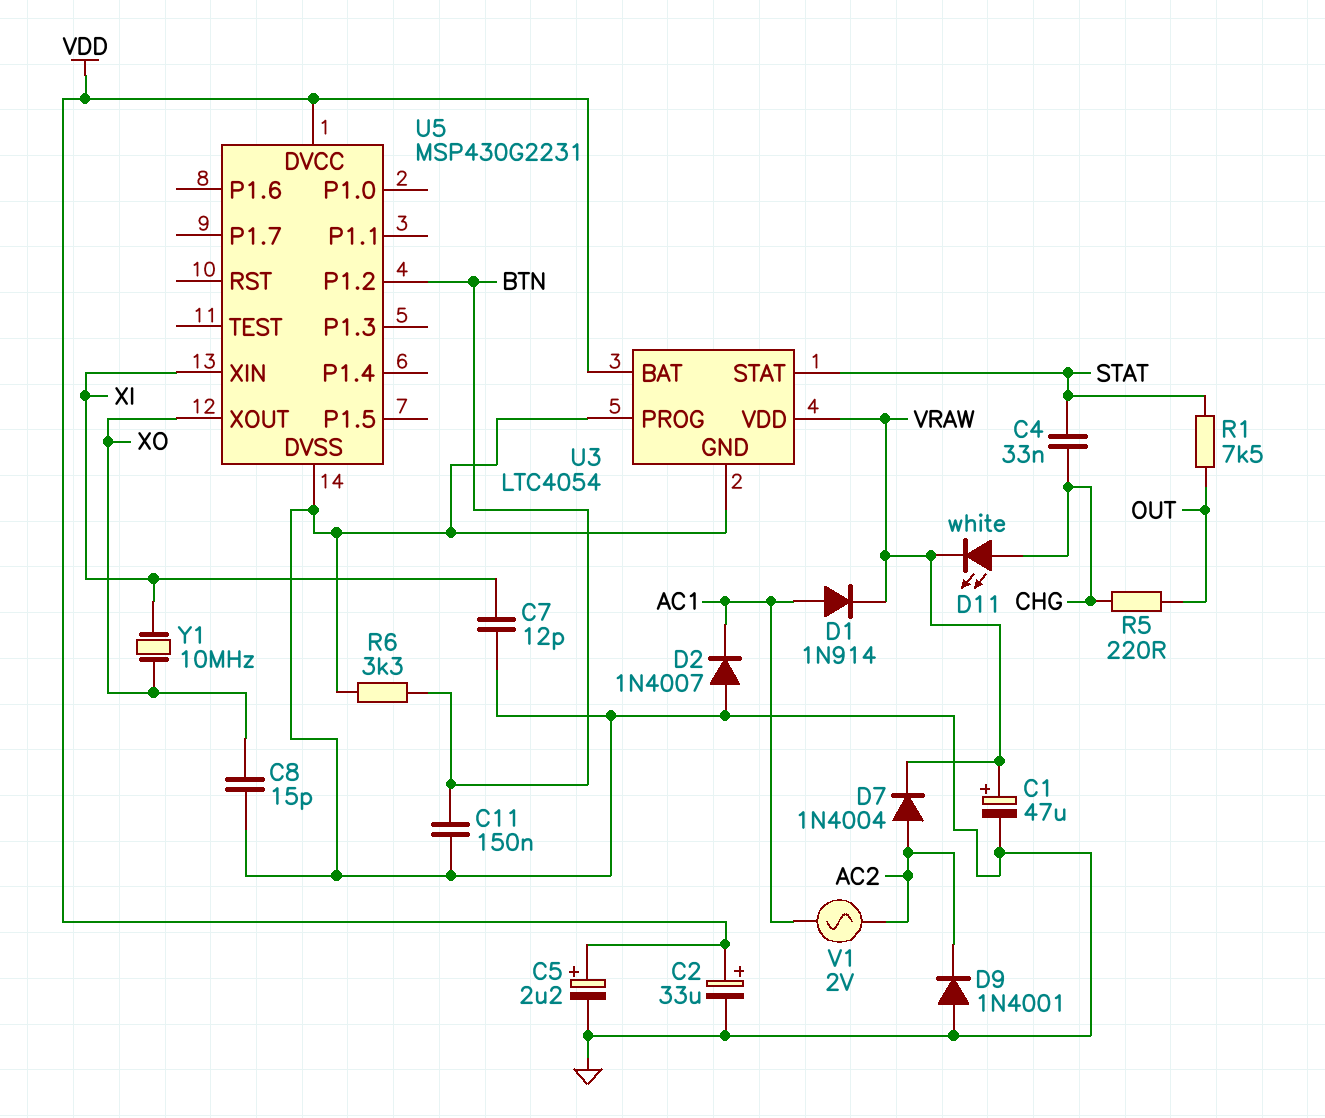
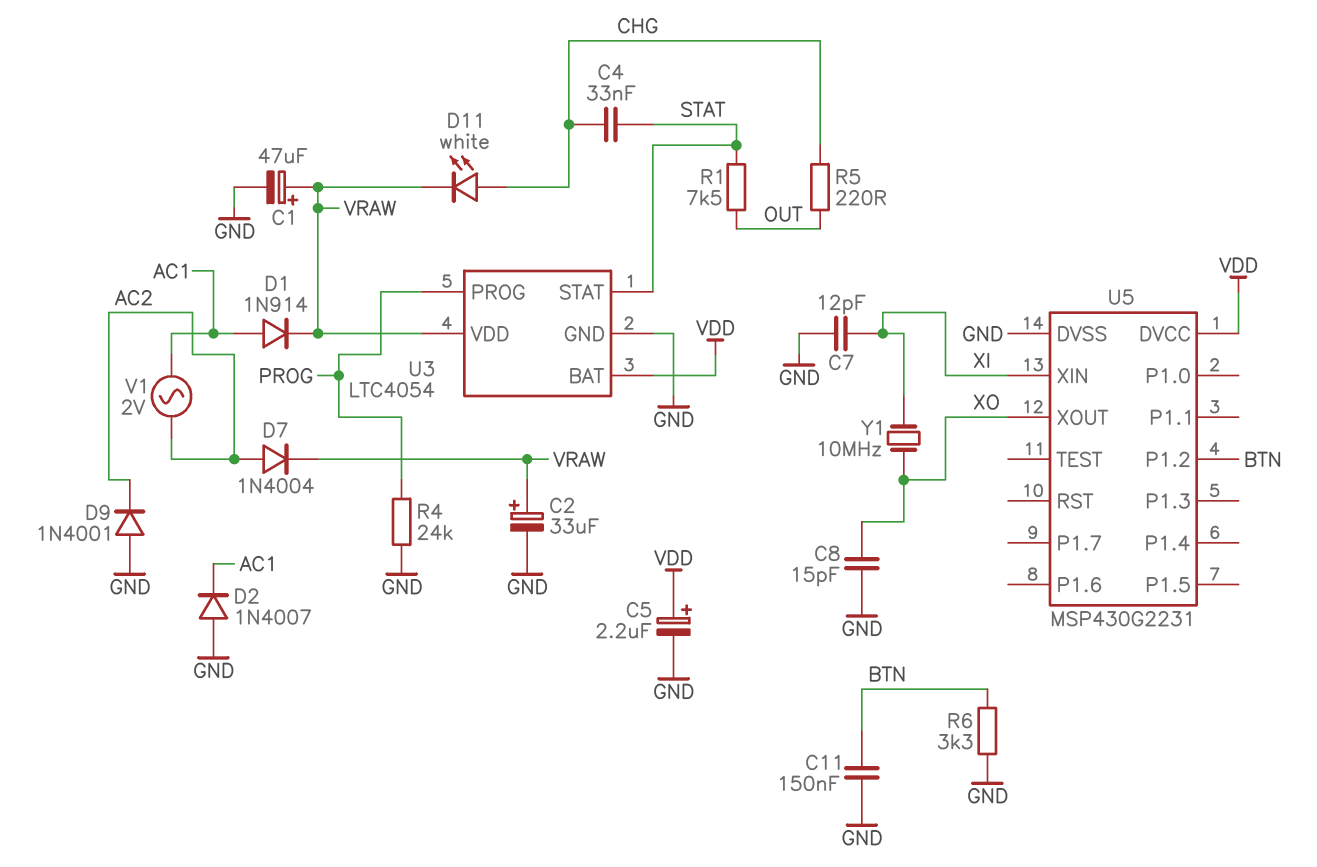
C2: 33uF (plus VDD, minus GND) -> 33uF (plus VRAW, minus GND)
R4: none -> 24k (GND, PROG)
U3 pin PROG: GND -> PROG

